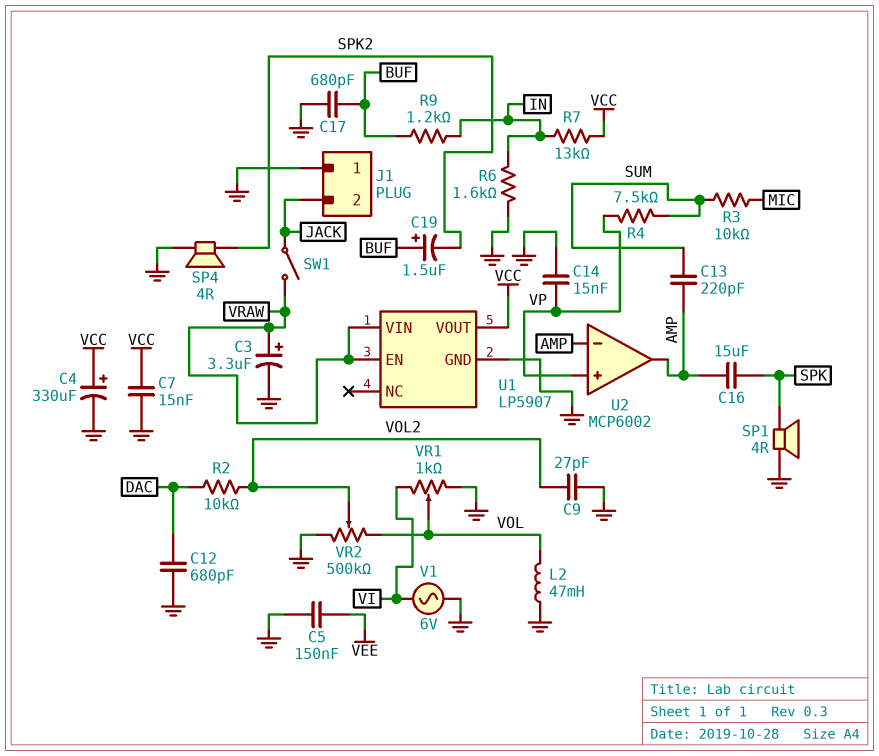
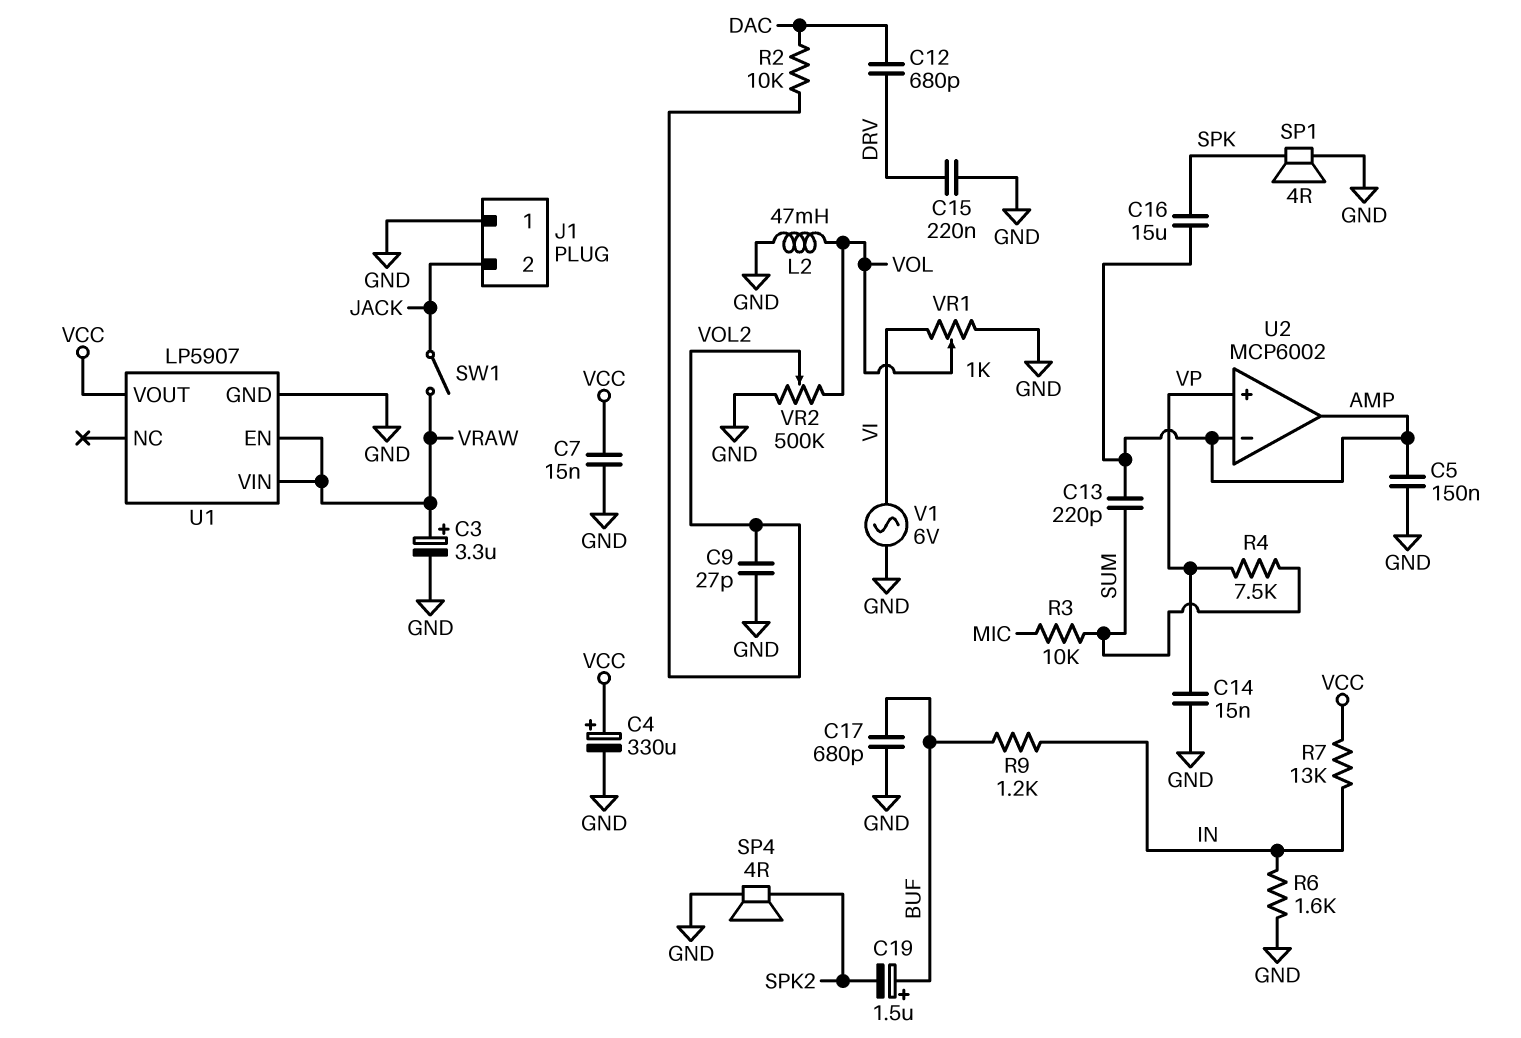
C5: 150nF (GND, VEE) -> 150nF (AMP, GND)
C12: 680pF (DAC, GND) -> 680pF (DAC, DRV)
C15: none -> 220nF (DRV, GND)

